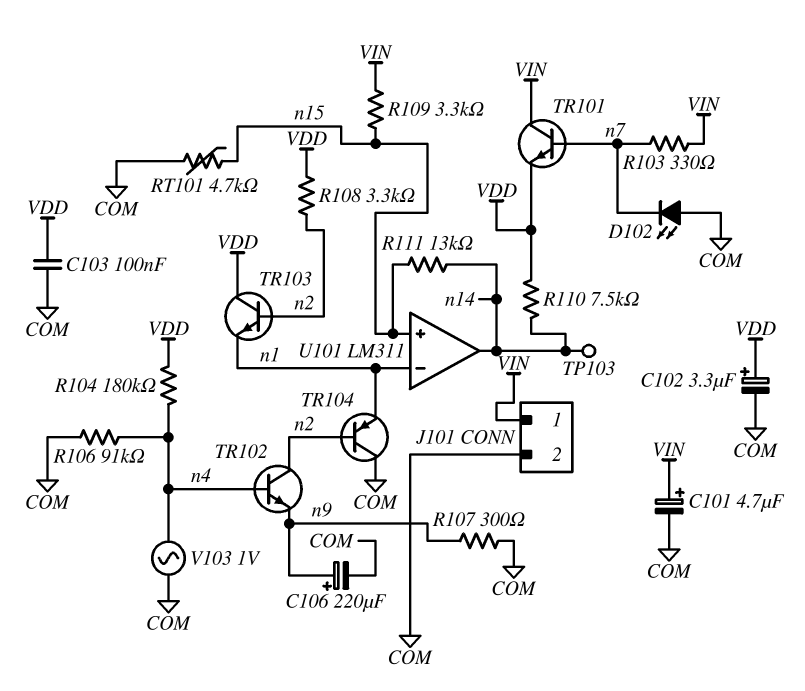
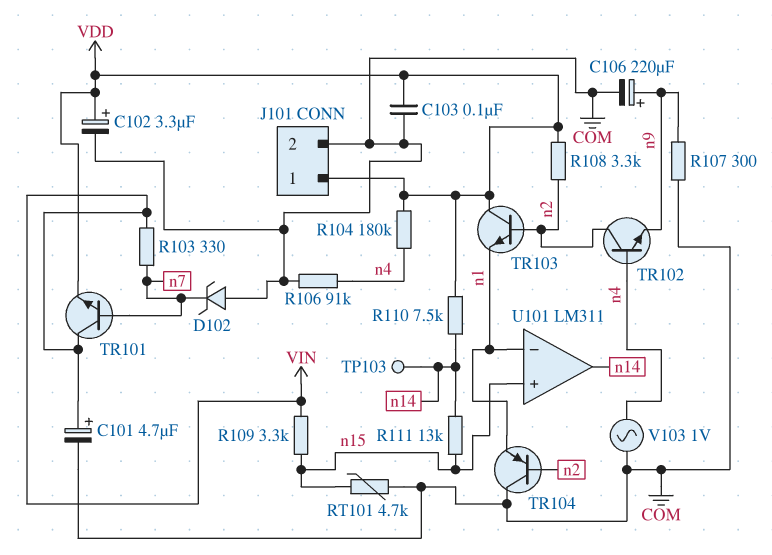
D102: LED (A COM, K n7) -> zener (A COM, K n7)
J101 pin 1: VIN -> VDD

